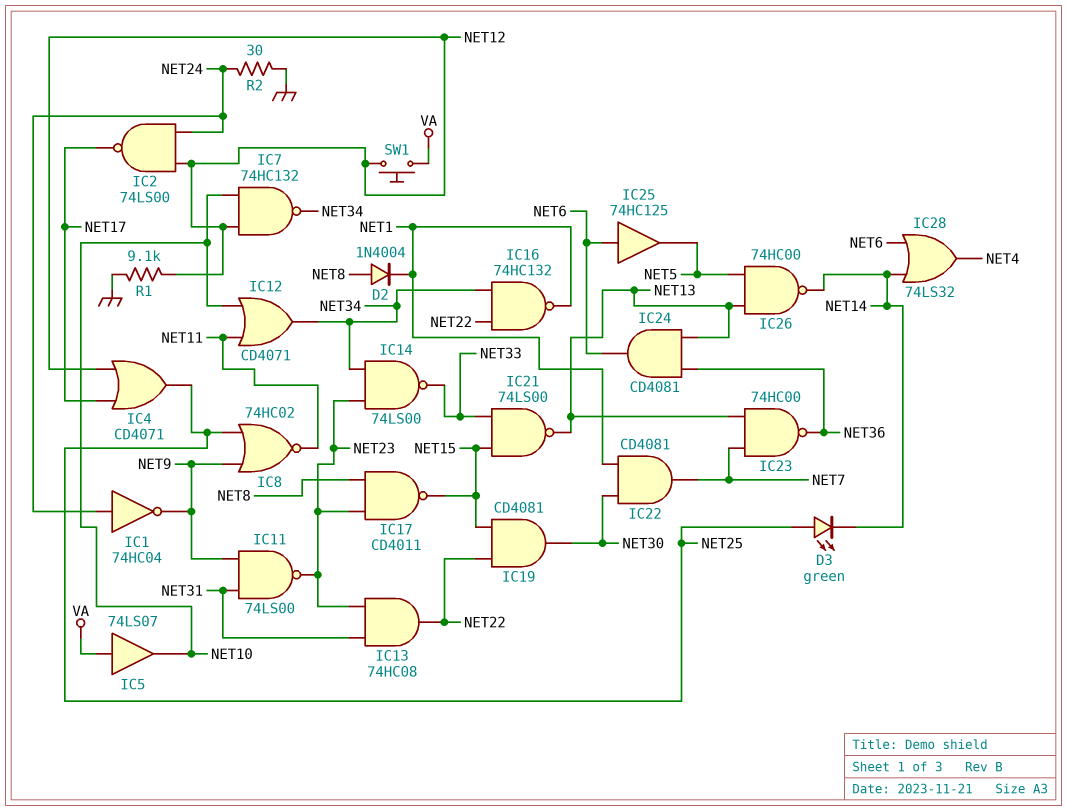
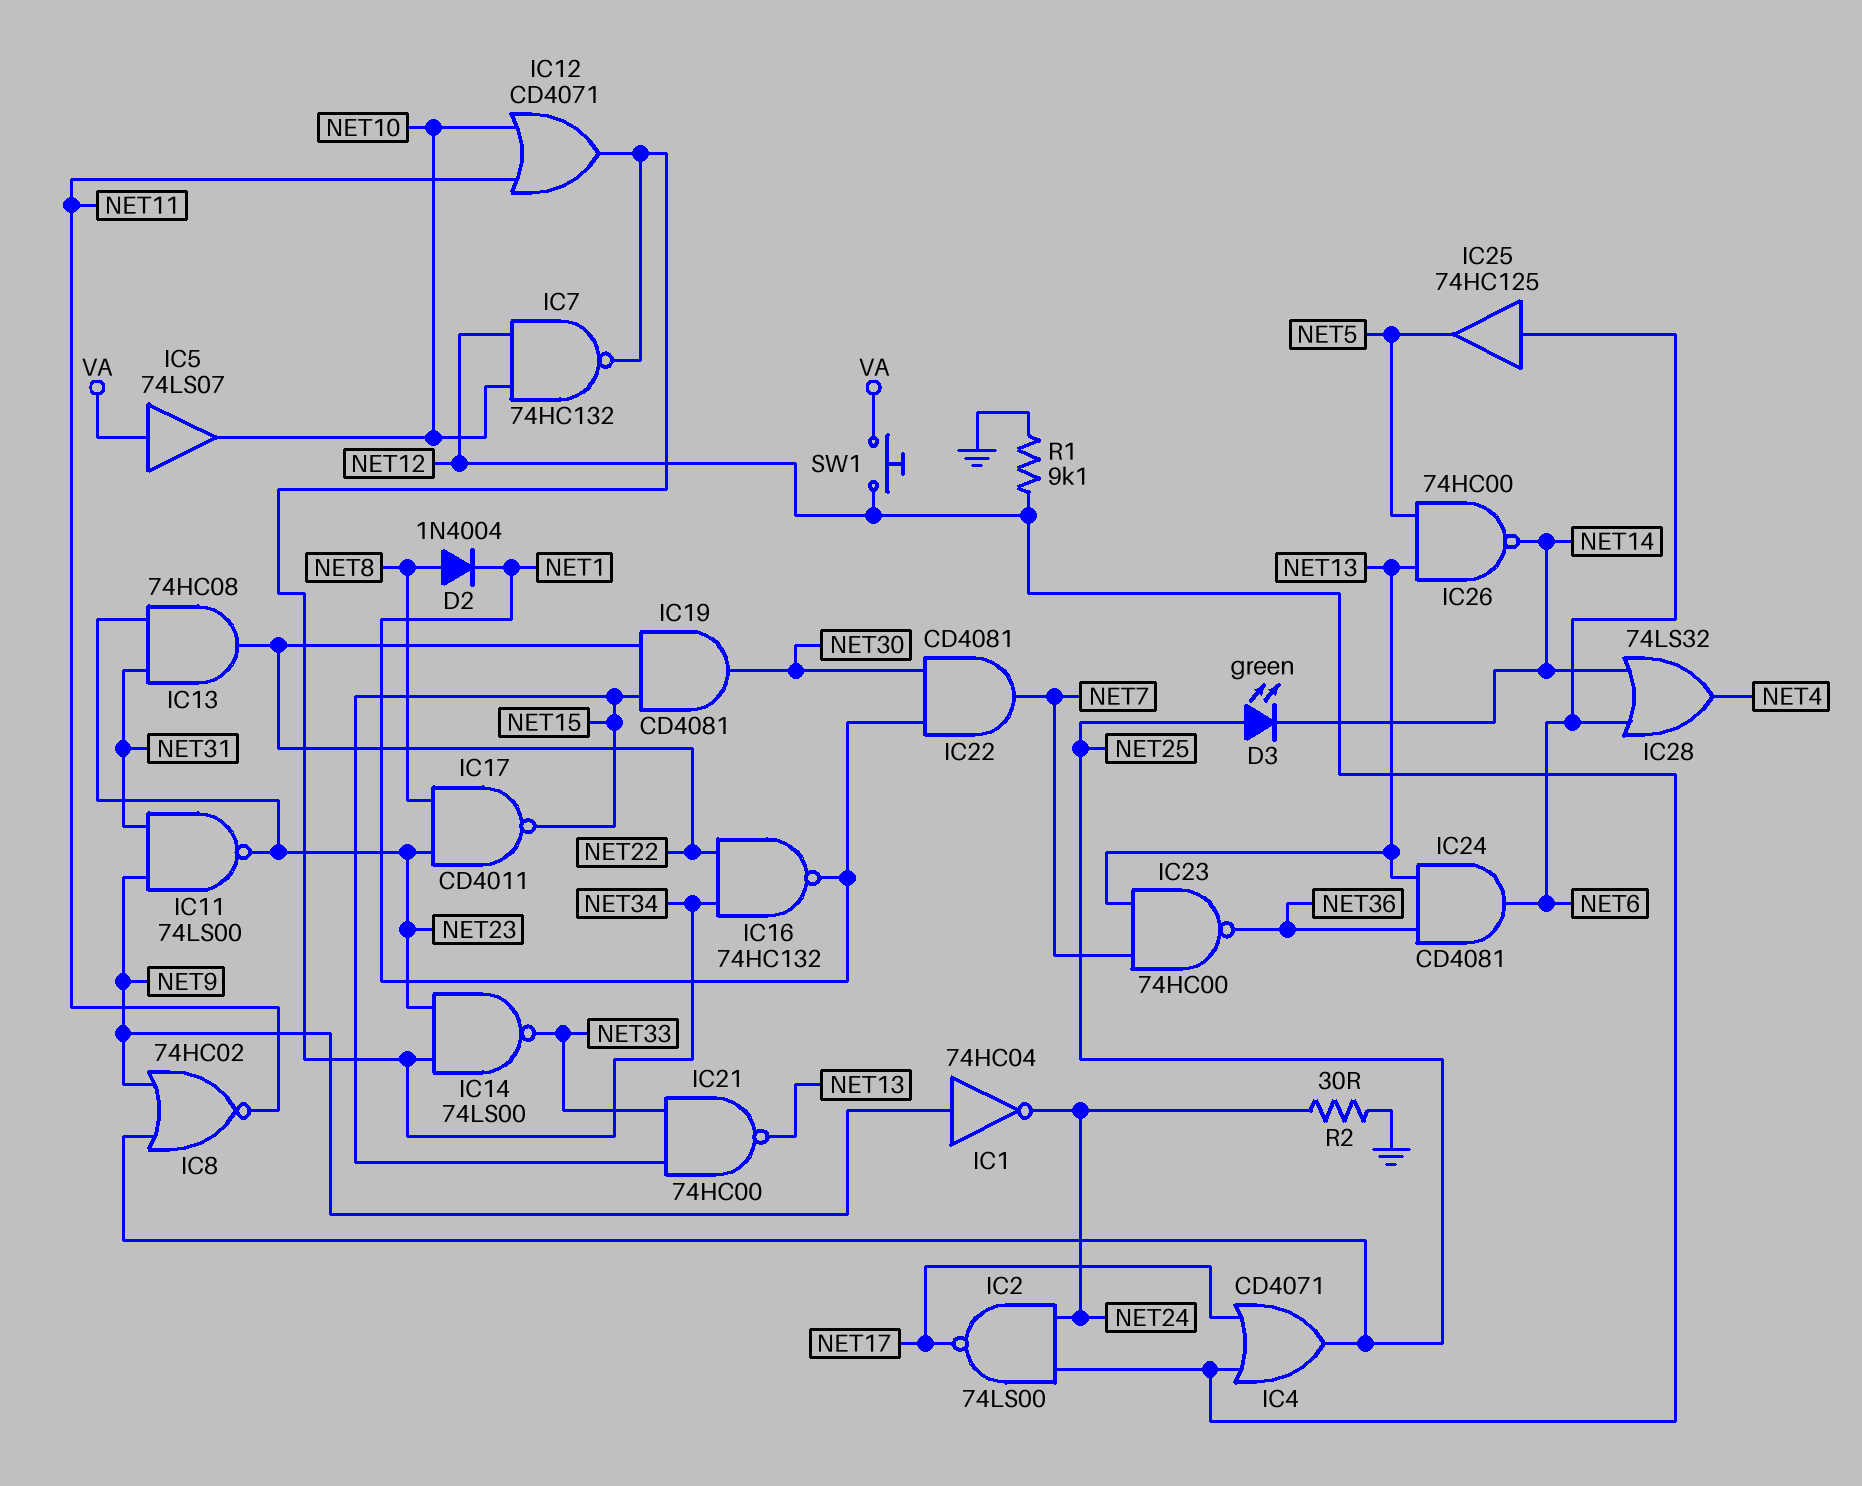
IC1: NOT 74HC04 (in NET24, out NET9) -> NOT 74HC04 (in NET9, out NET24)
IC21: NAND 74LS00 (in NET15, in NET33, out NET13) -> NAND 74HC00 (in NET15, in NET33, out NET13)

